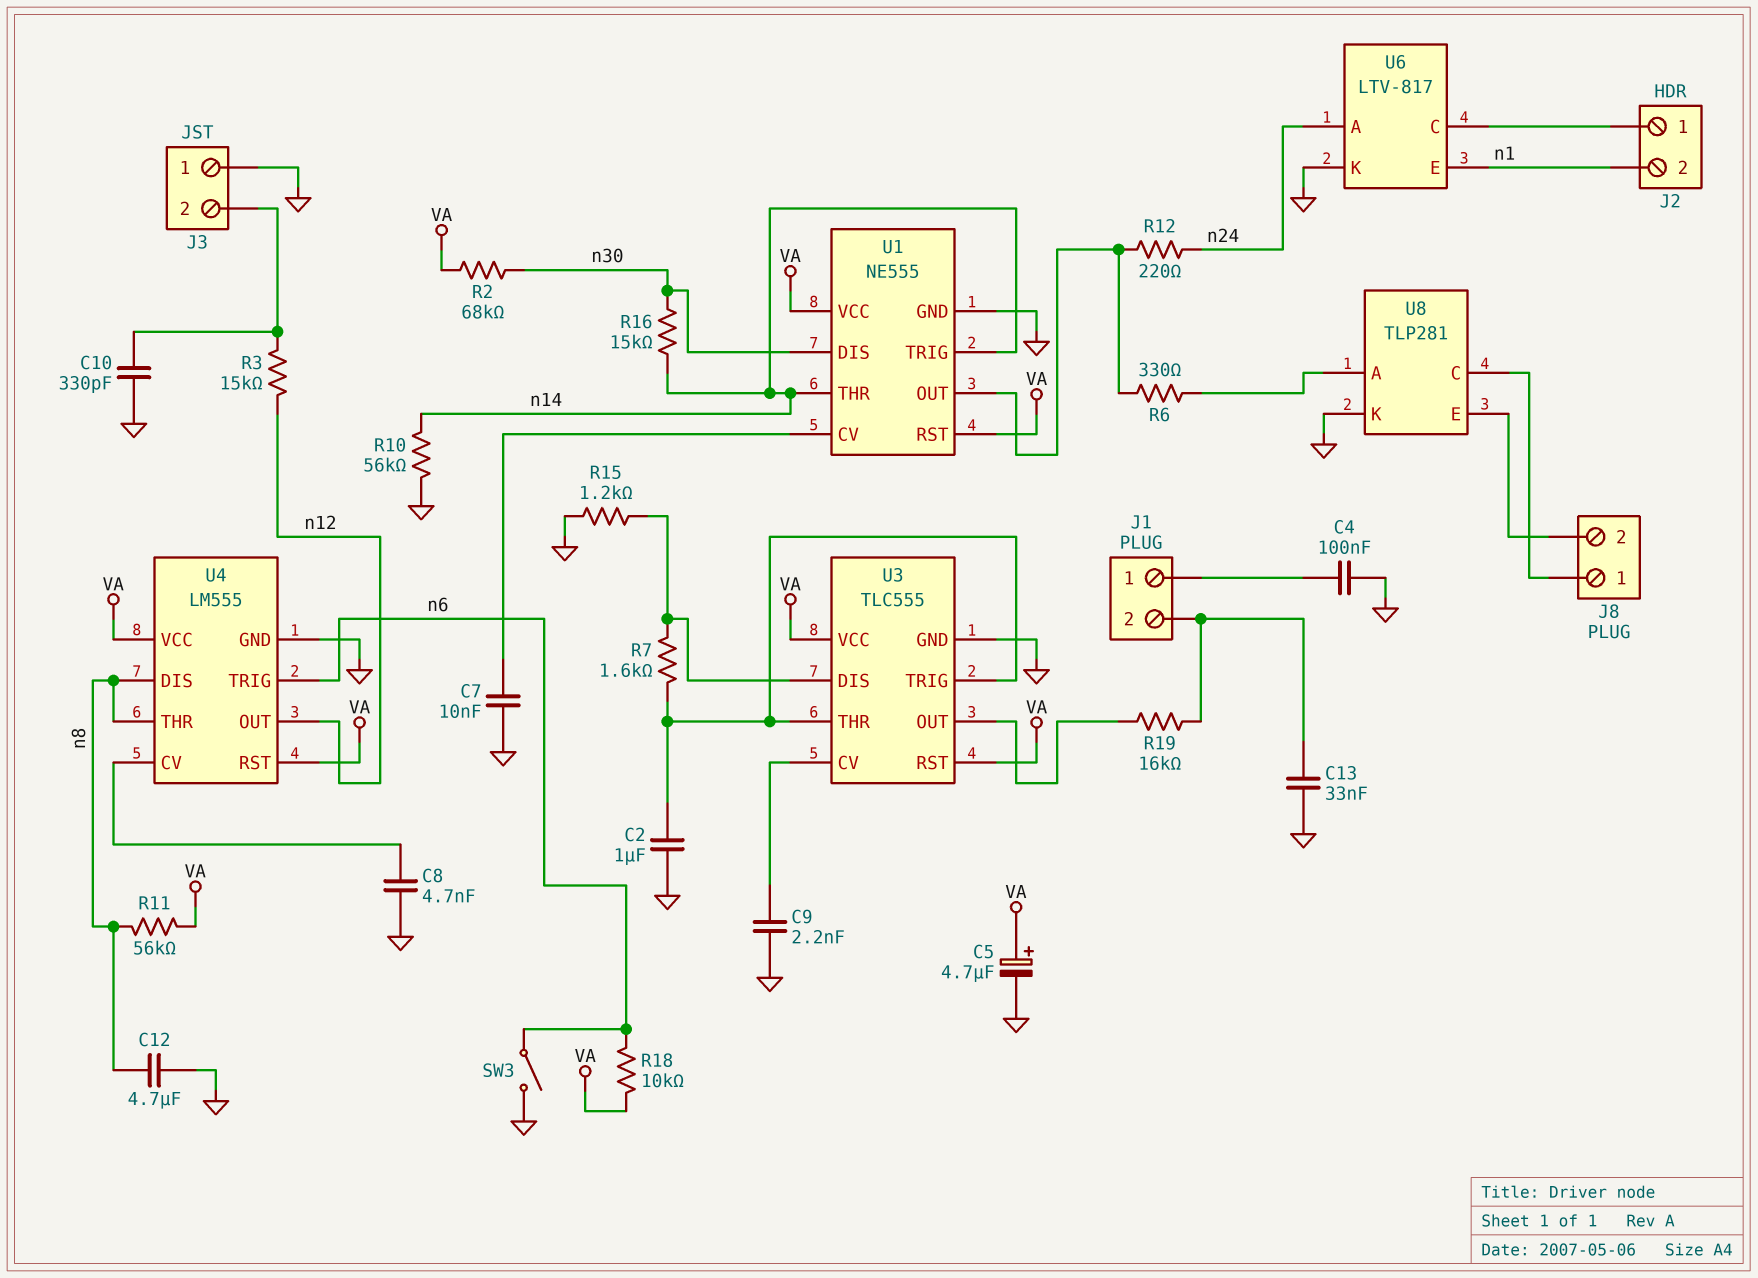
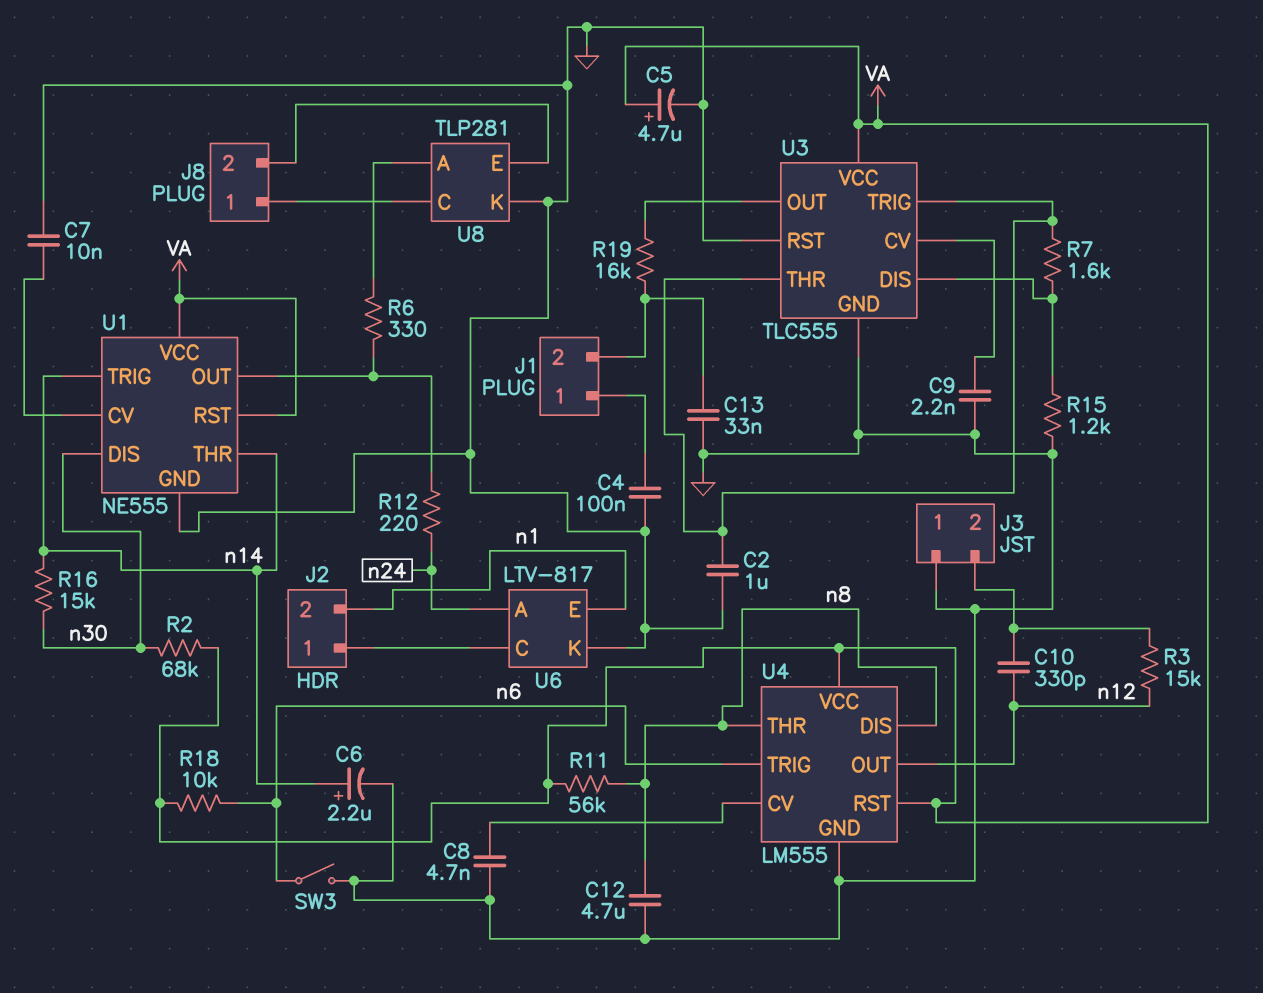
C6: none -> 2.2uF (plus n14, minus GND)
C10: 330pF (GND, J3/2) -> 330pF (J3/2, n12)
R10: 56k (GND, n14) -> none
U3 pin RST: VA -> GND

